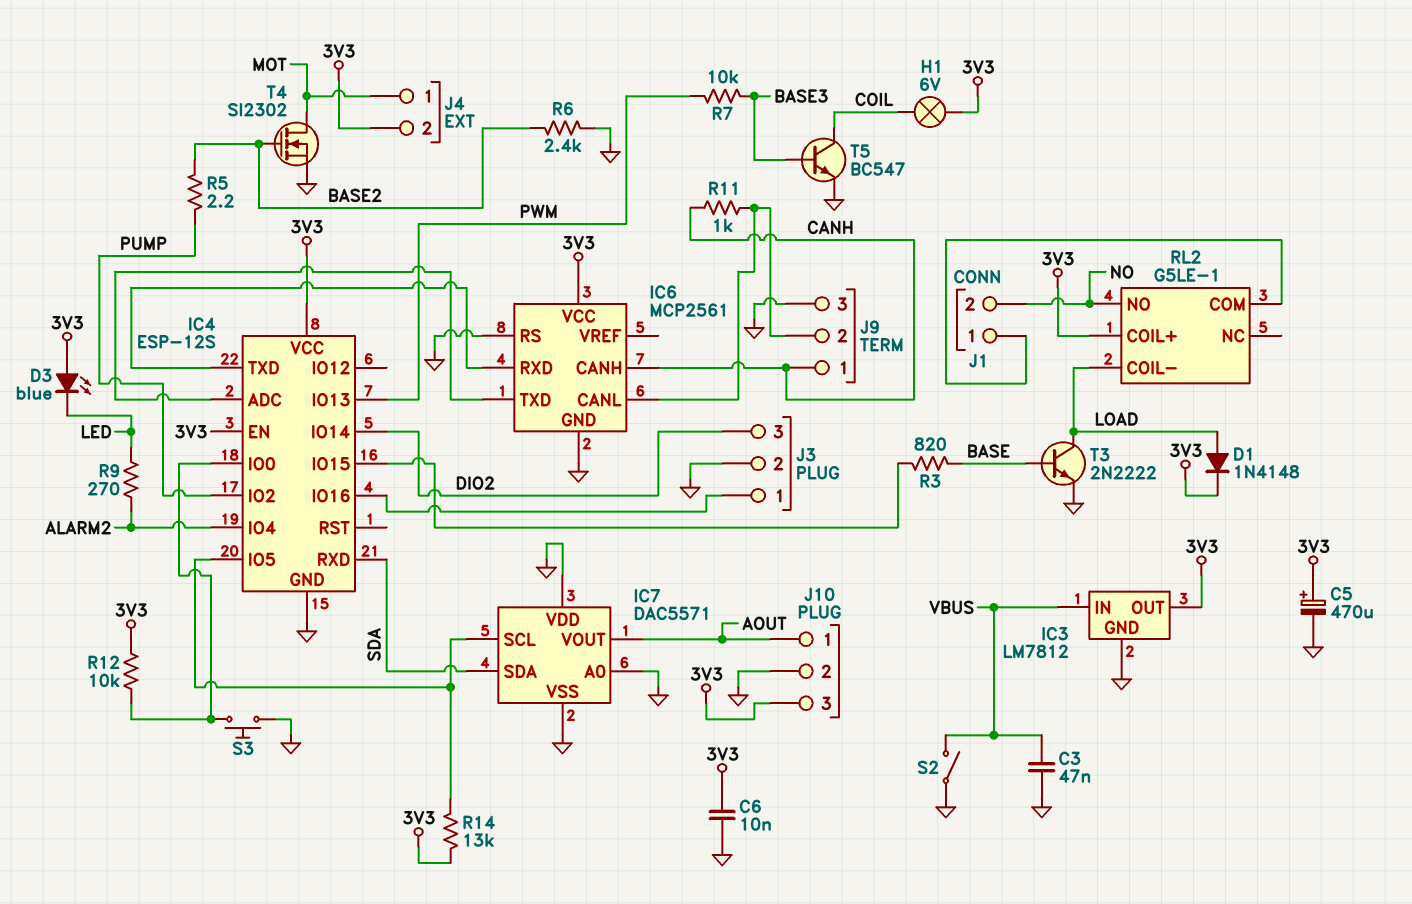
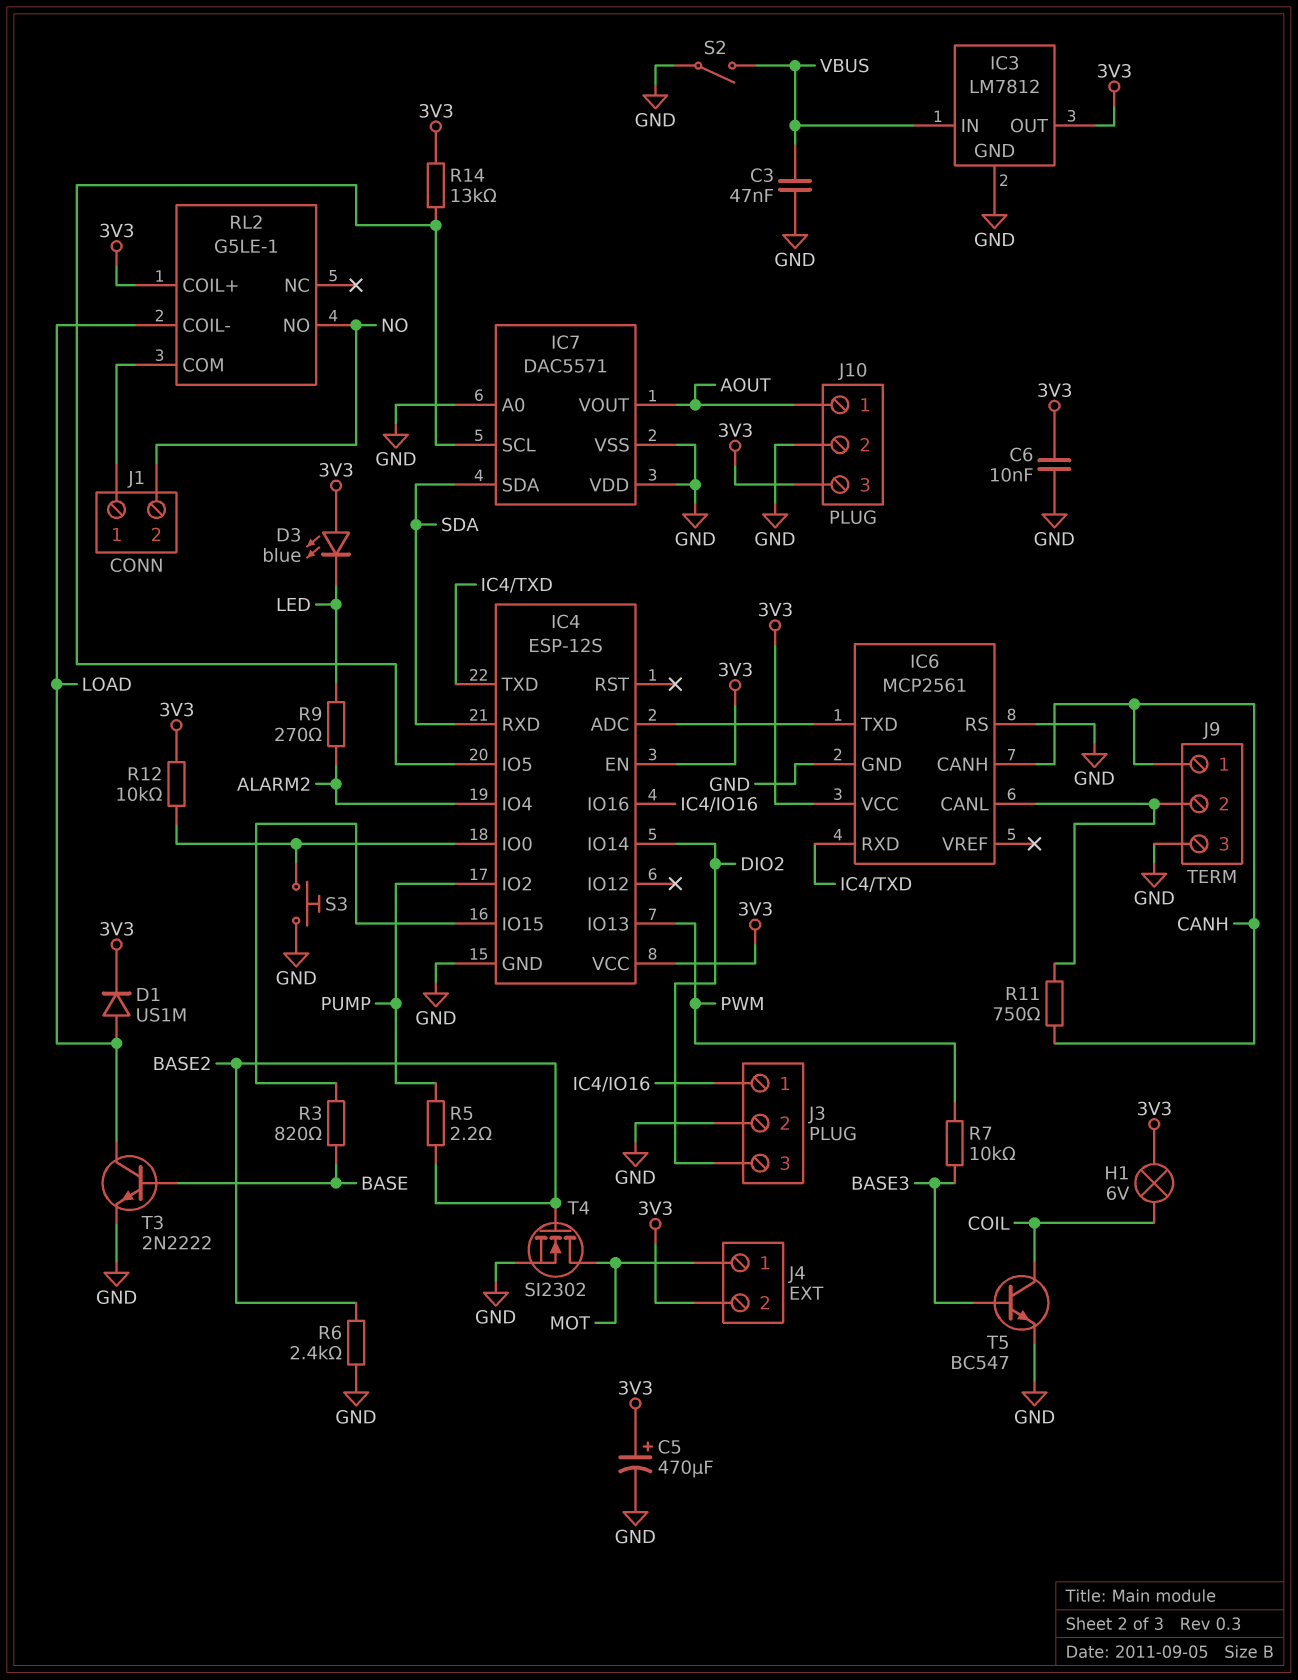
D1: diode 1N4148 (A LOAD, K 3V3) -> diode US1M (A LOAD, K 3V3)
R11: 1k (CANH, IC6/CANL) -> 750 (CANH, IC6/CANL)

